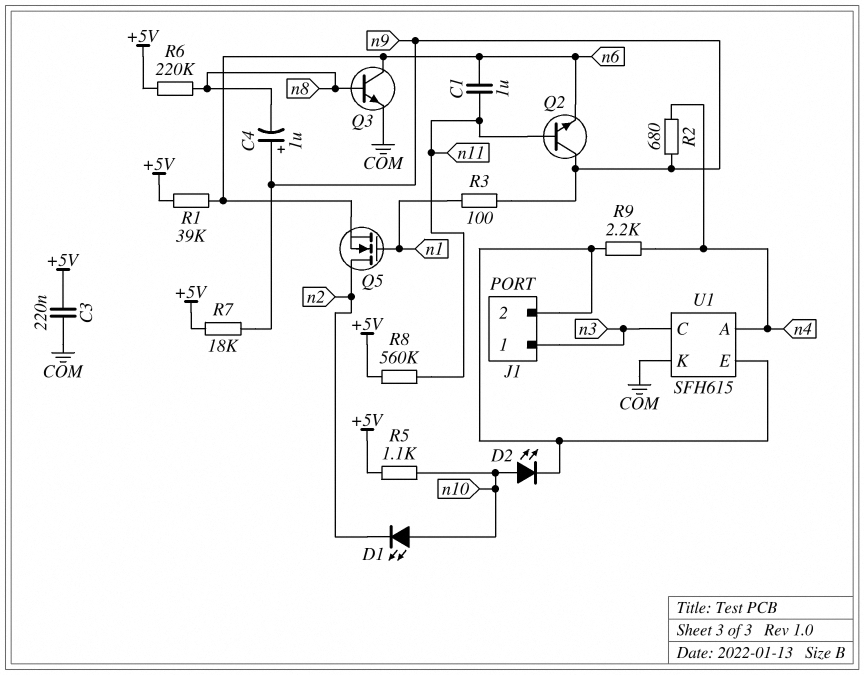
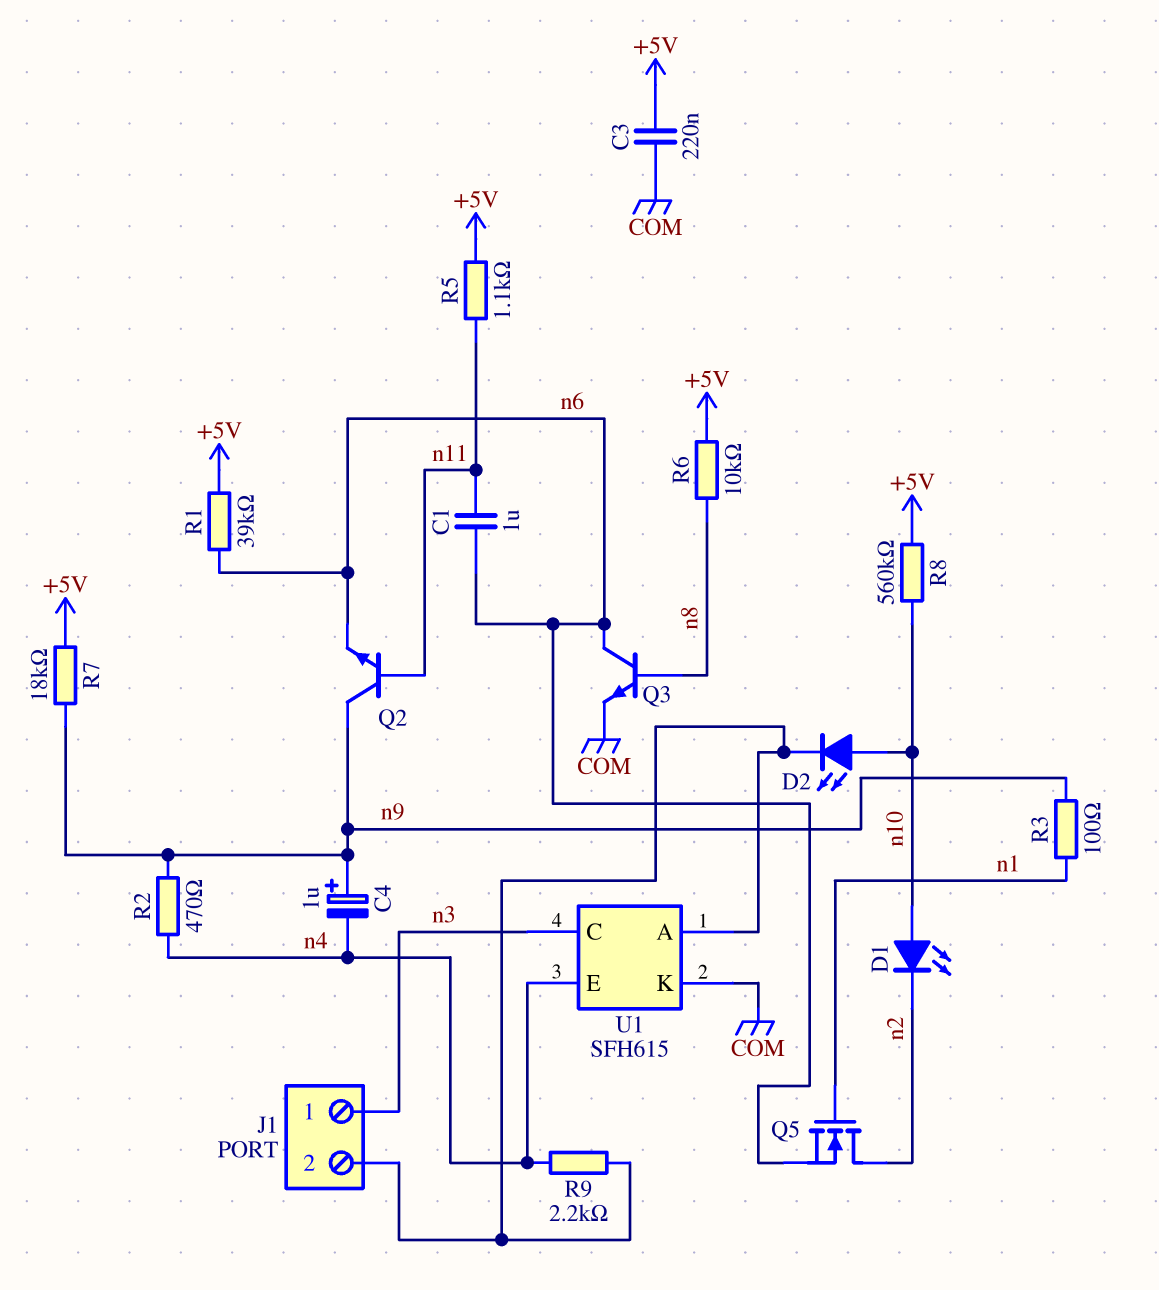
C4: 1uF (plus n9, minus n8) -> 1uF (plus n9, minus n4)
R2: 680 (n4, n9) -> 470 (n4, n9)
R5: 1.1k (+5V, n10) -> 1.1k (+5V, n11)
R6: 220k (+5V, n8) -> 10k (+5V, n8)
R8: 560k (+5V, n11) -> 560k (+5V, n10)
U1 pin A: n4 -> J1/2
U1 pin E: J1/2 -> n4

